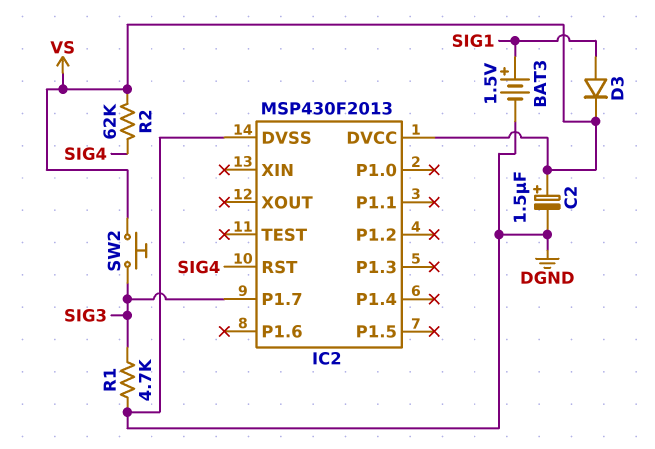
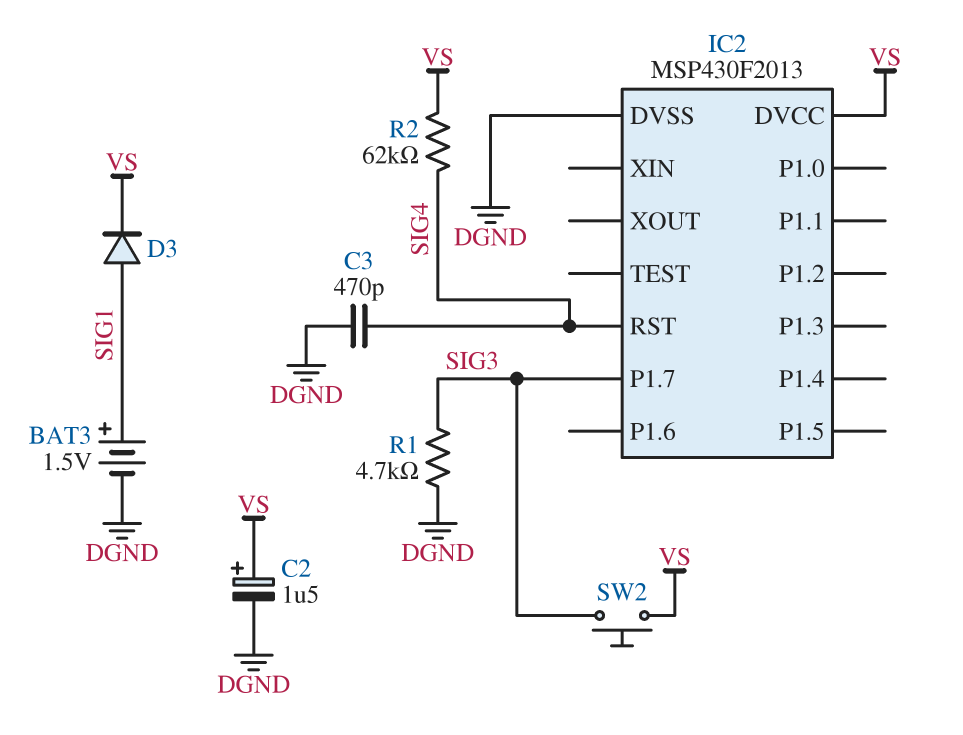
C3: none -> 470pF (DGND, SIG4)

